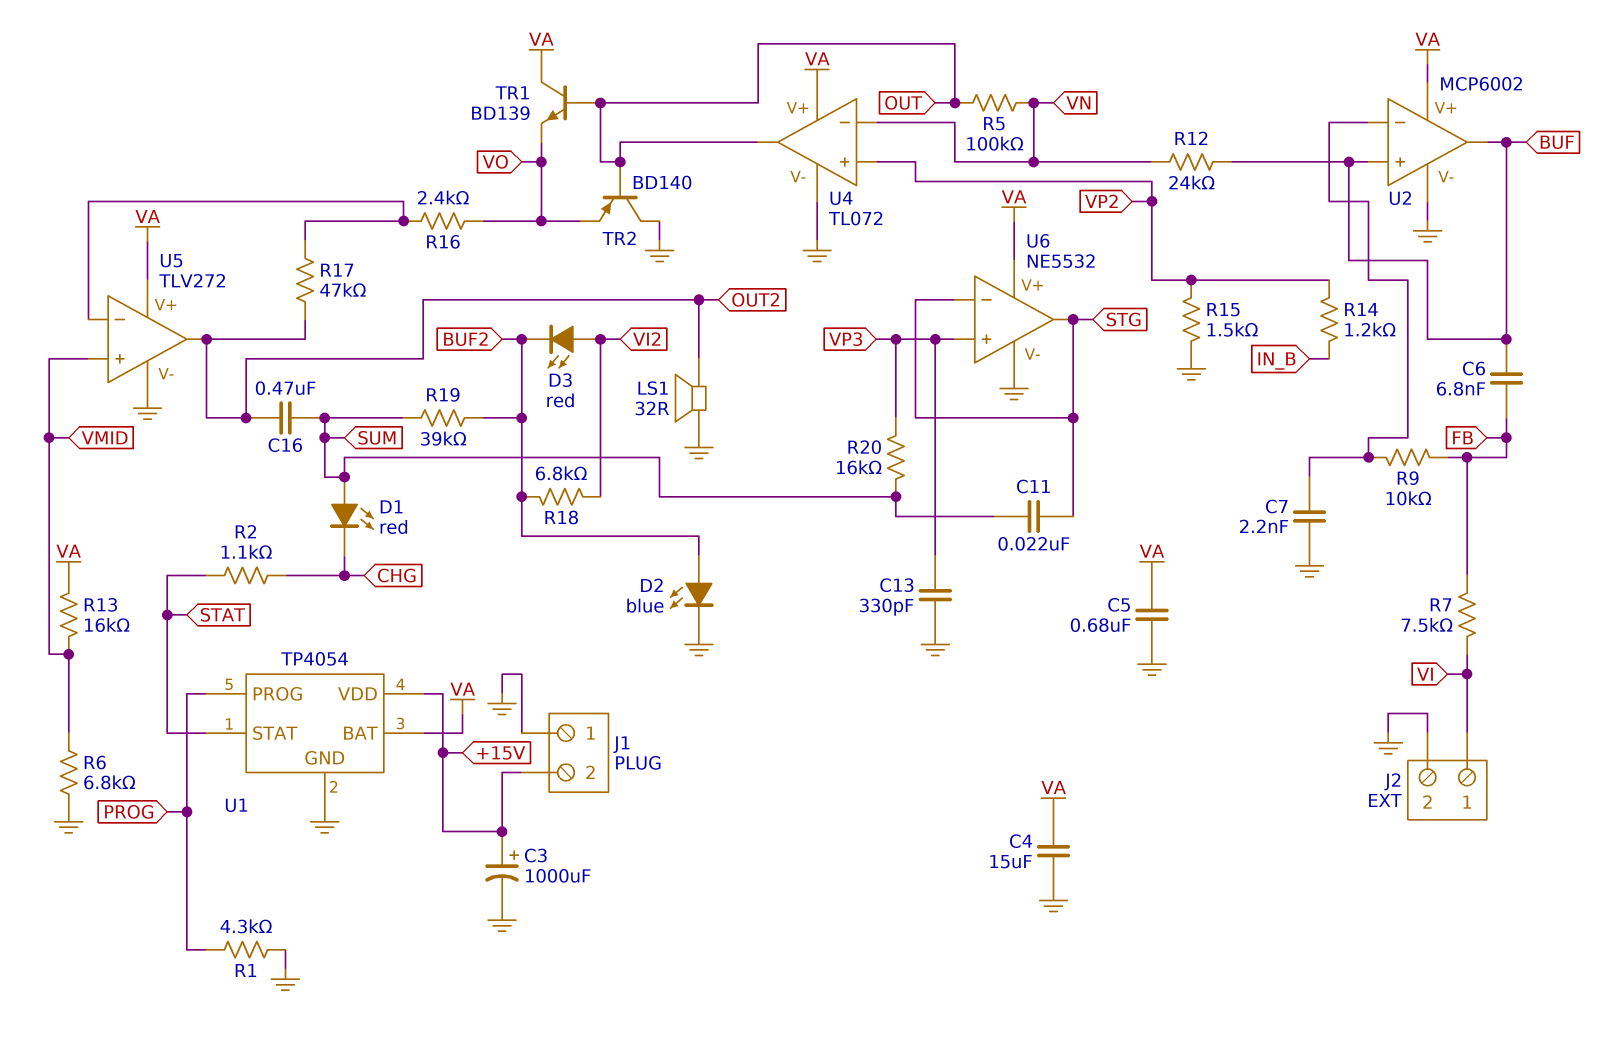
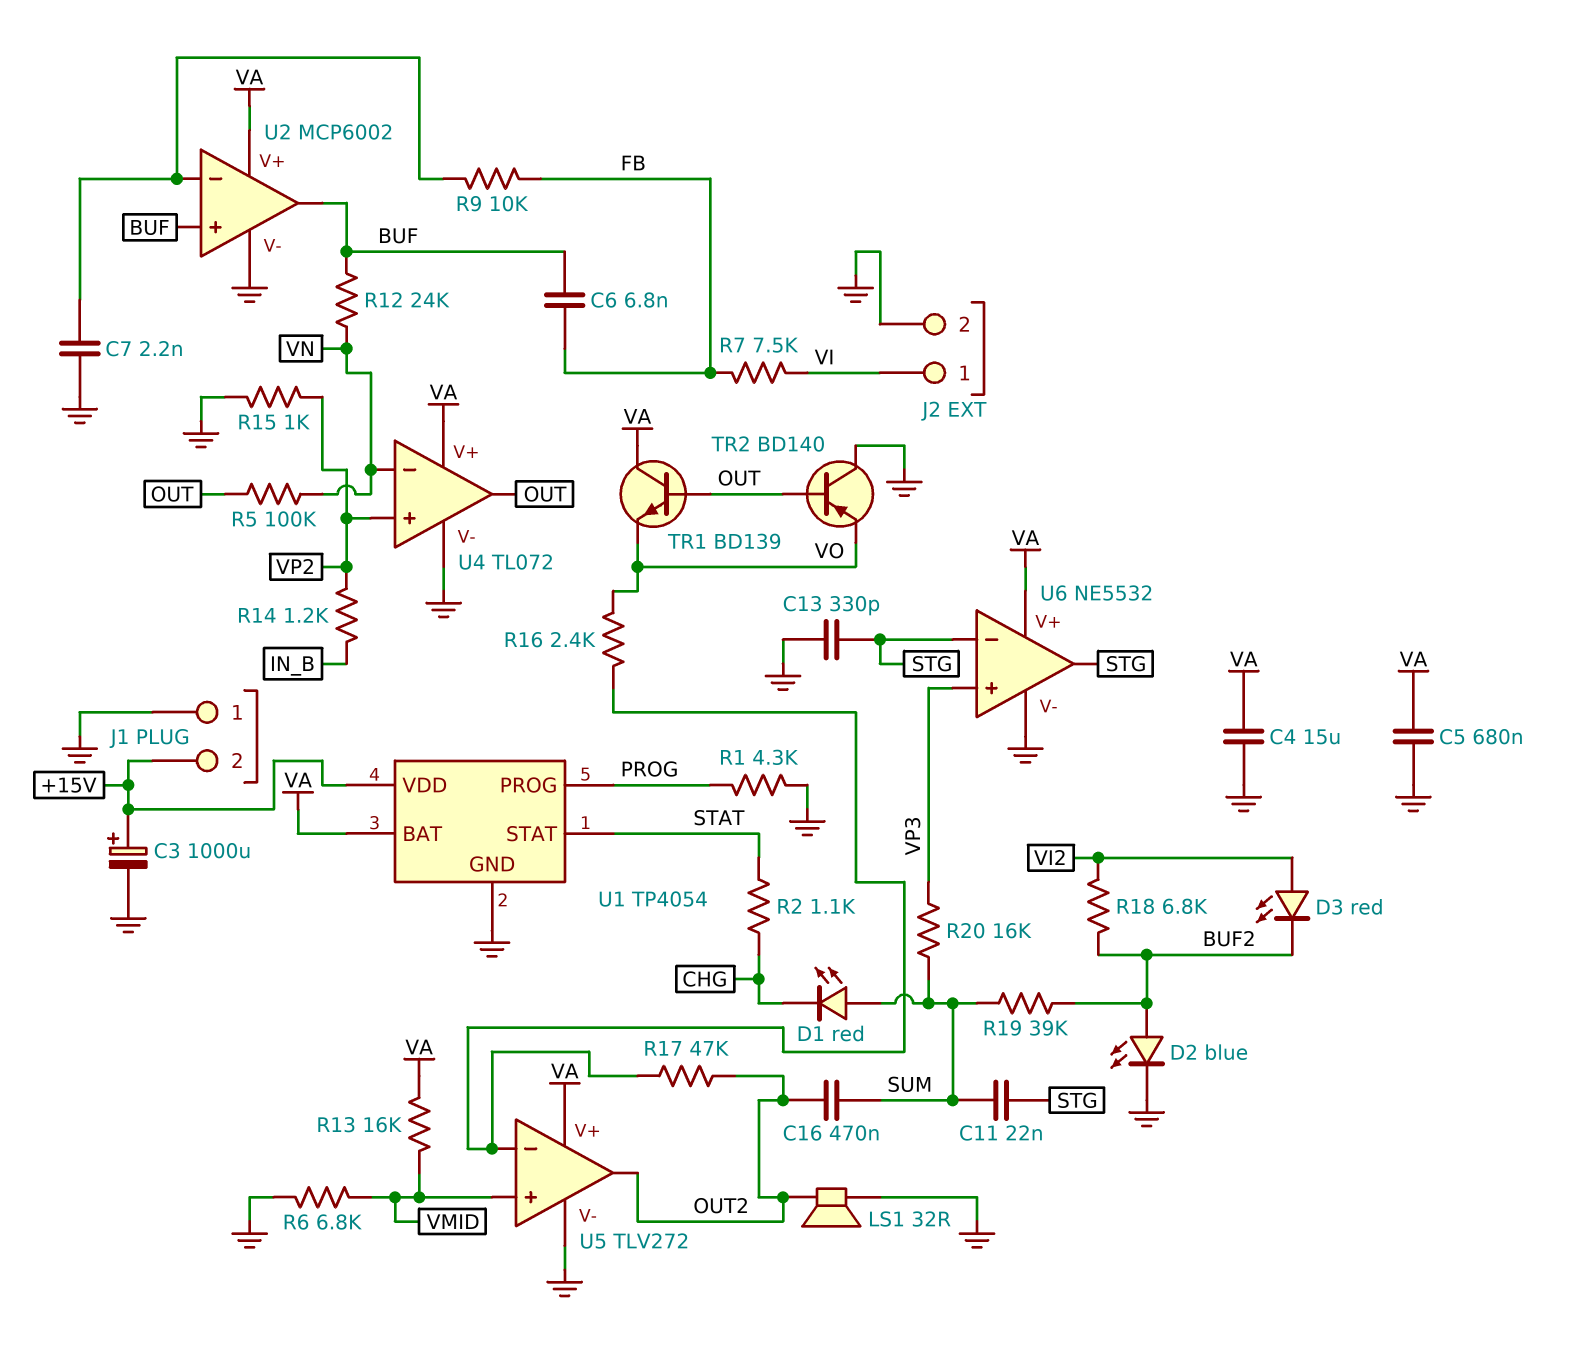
C13: 330pF (GND, VP3) -> 330pF (GND, STG)
R15: 1.5k (GND, VP2) -> 1k (GND, VP2)

